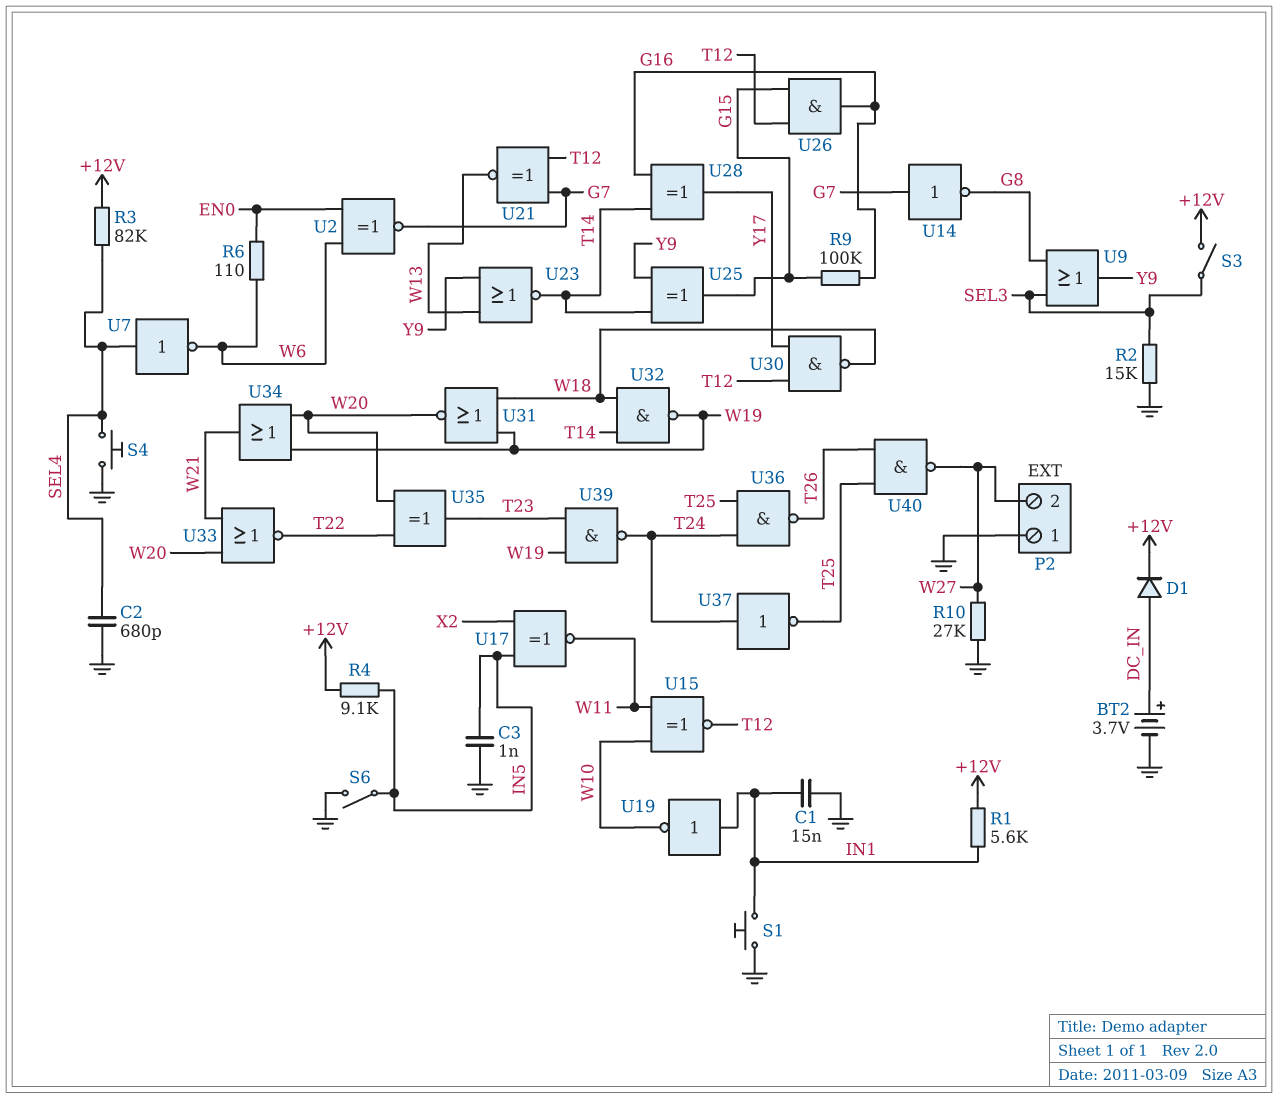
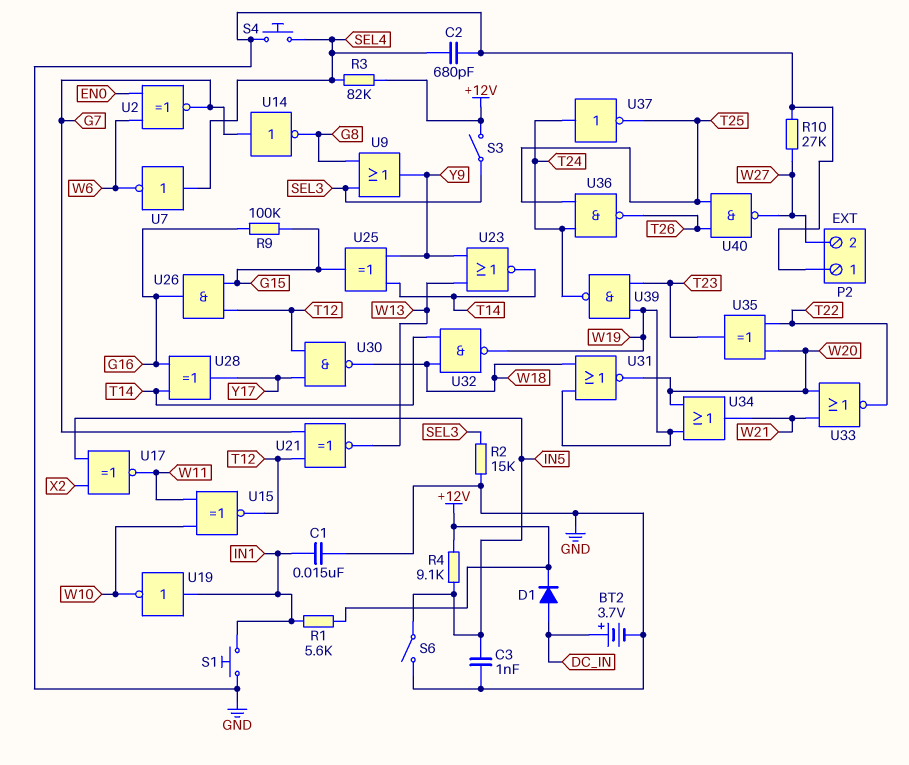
R6: 110 (EN0, W6) -> none

